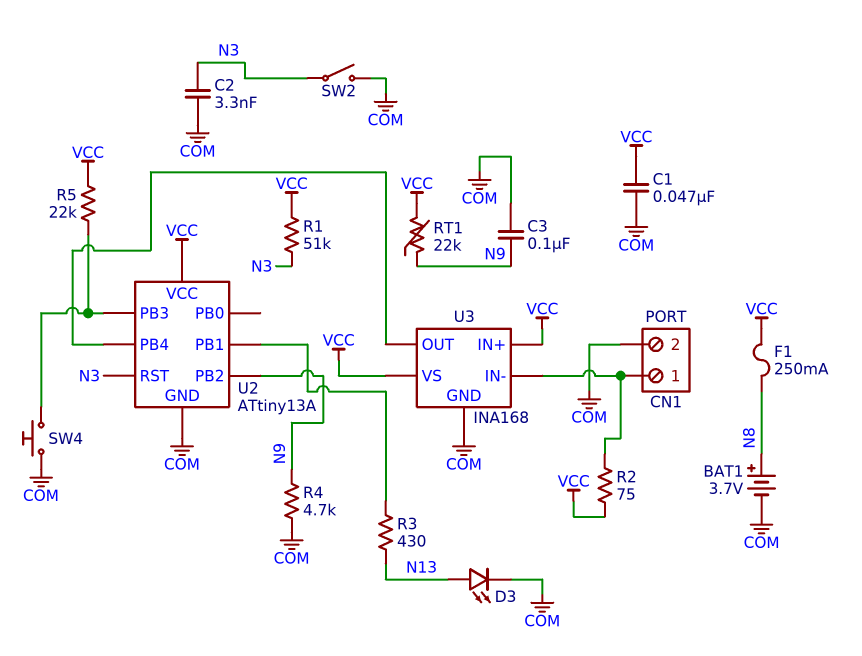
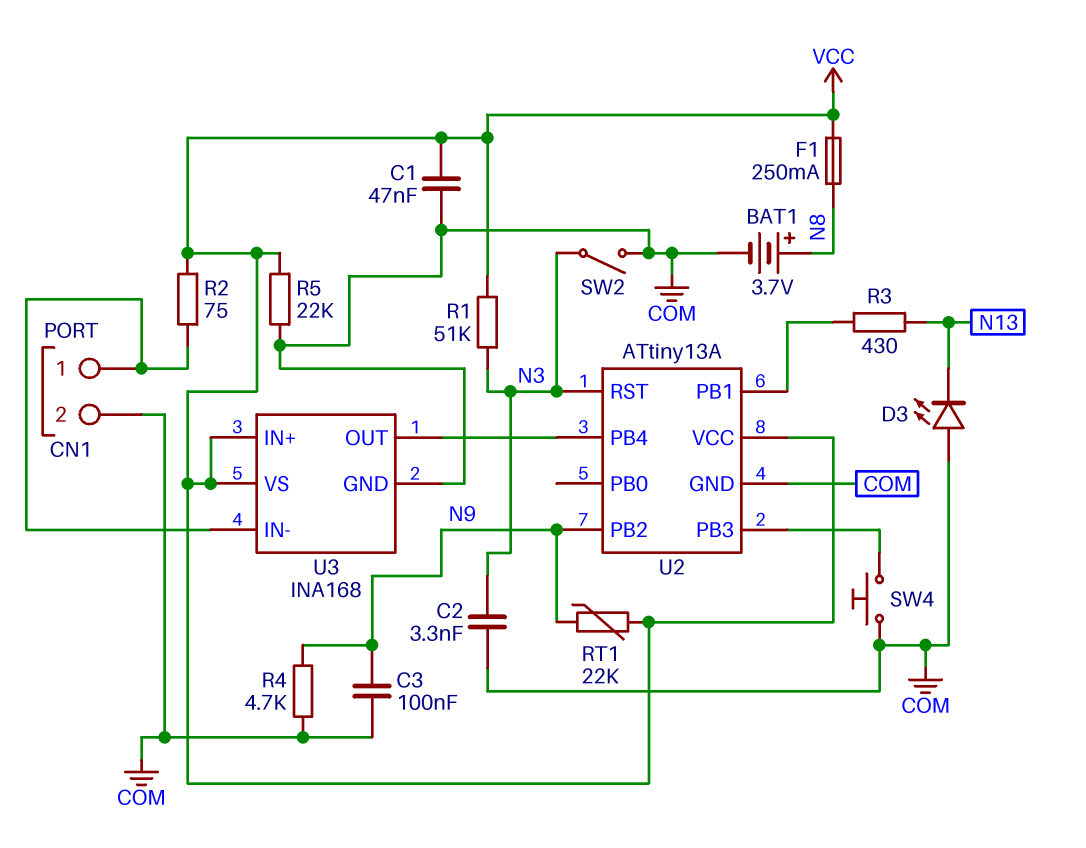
D3: LED (A N13, K COM) -> LED (A COM, K N13)
R5: 22k (U2/PB3, VCC) -> 22k (COM, VCC)

